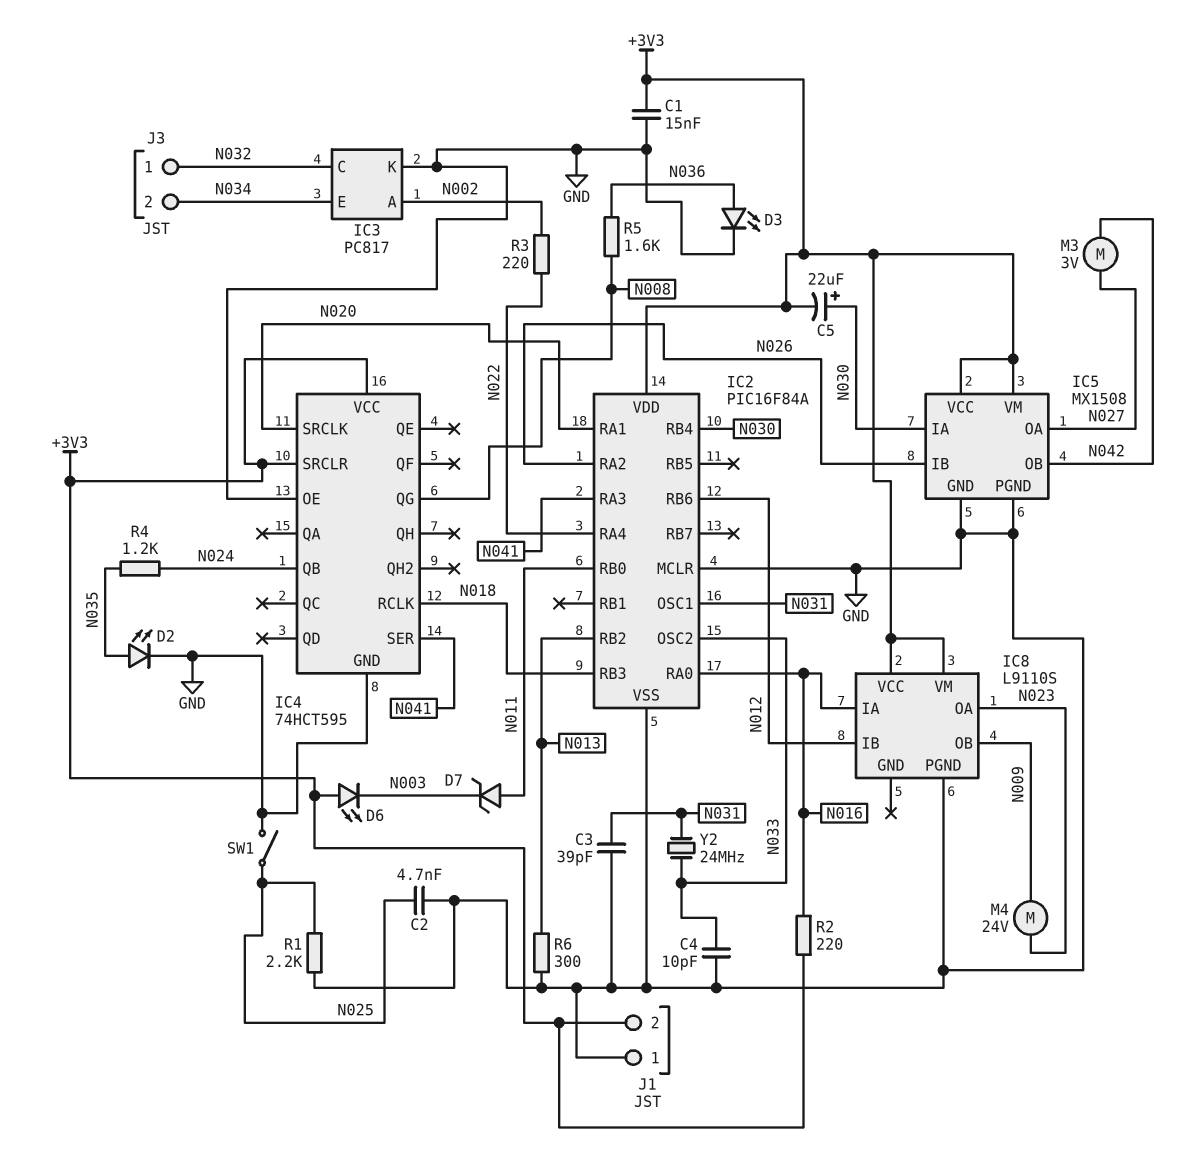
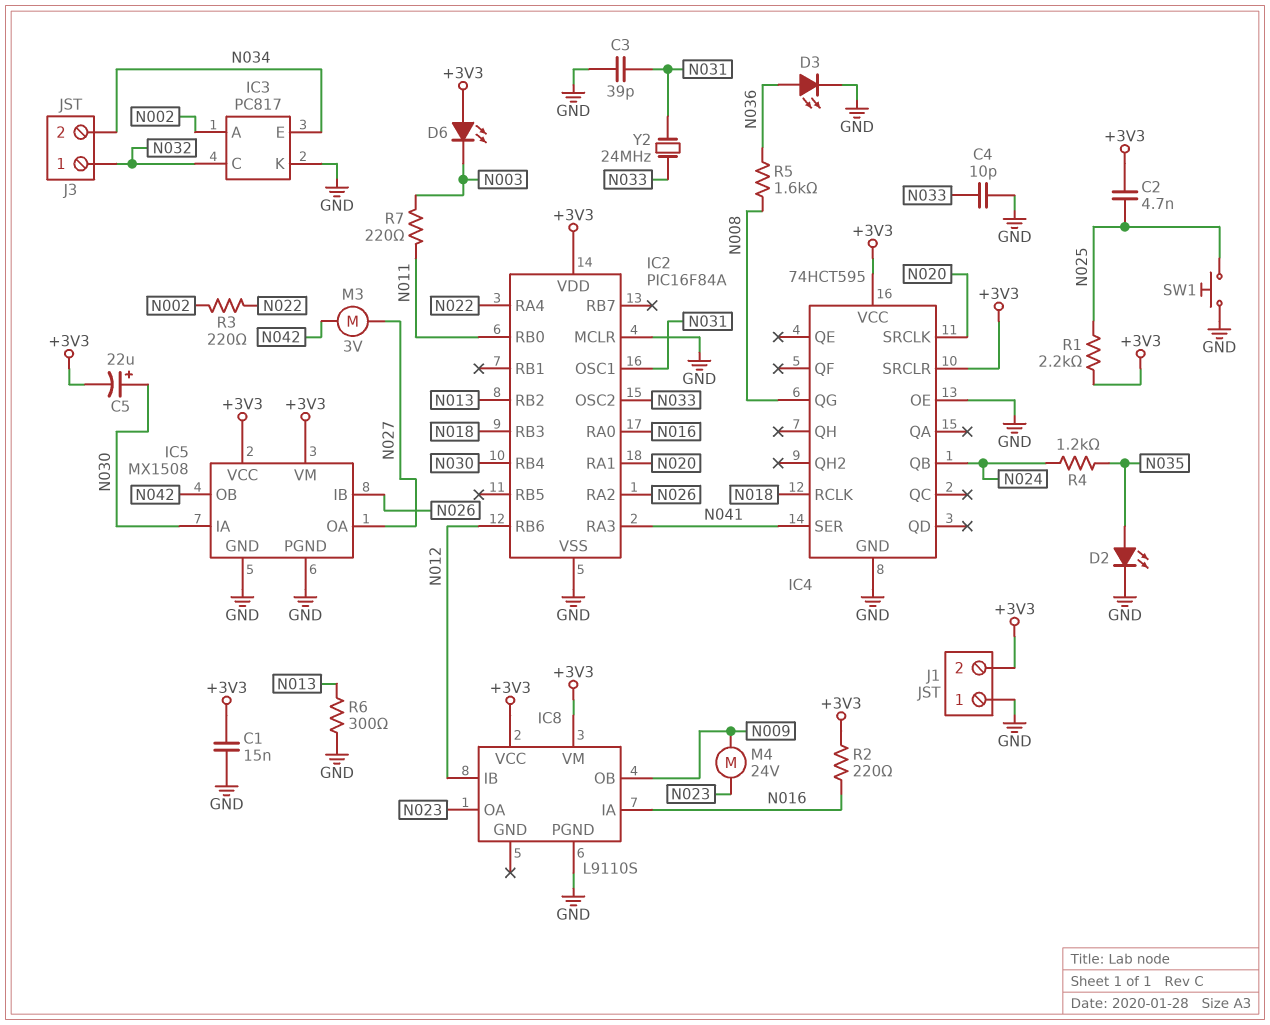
C2: 4.7nF (GND, N025) -> 4.7nF (+3V3, N025)
D7: zener (A N011, K N003) -> none
R1: 2.2k (GND, N025) -> 2.2k (+3V3, N025)
R7: none -> 220 (N003, N011)
SW1: switch (GND, N025) -> button (GND, N025)

